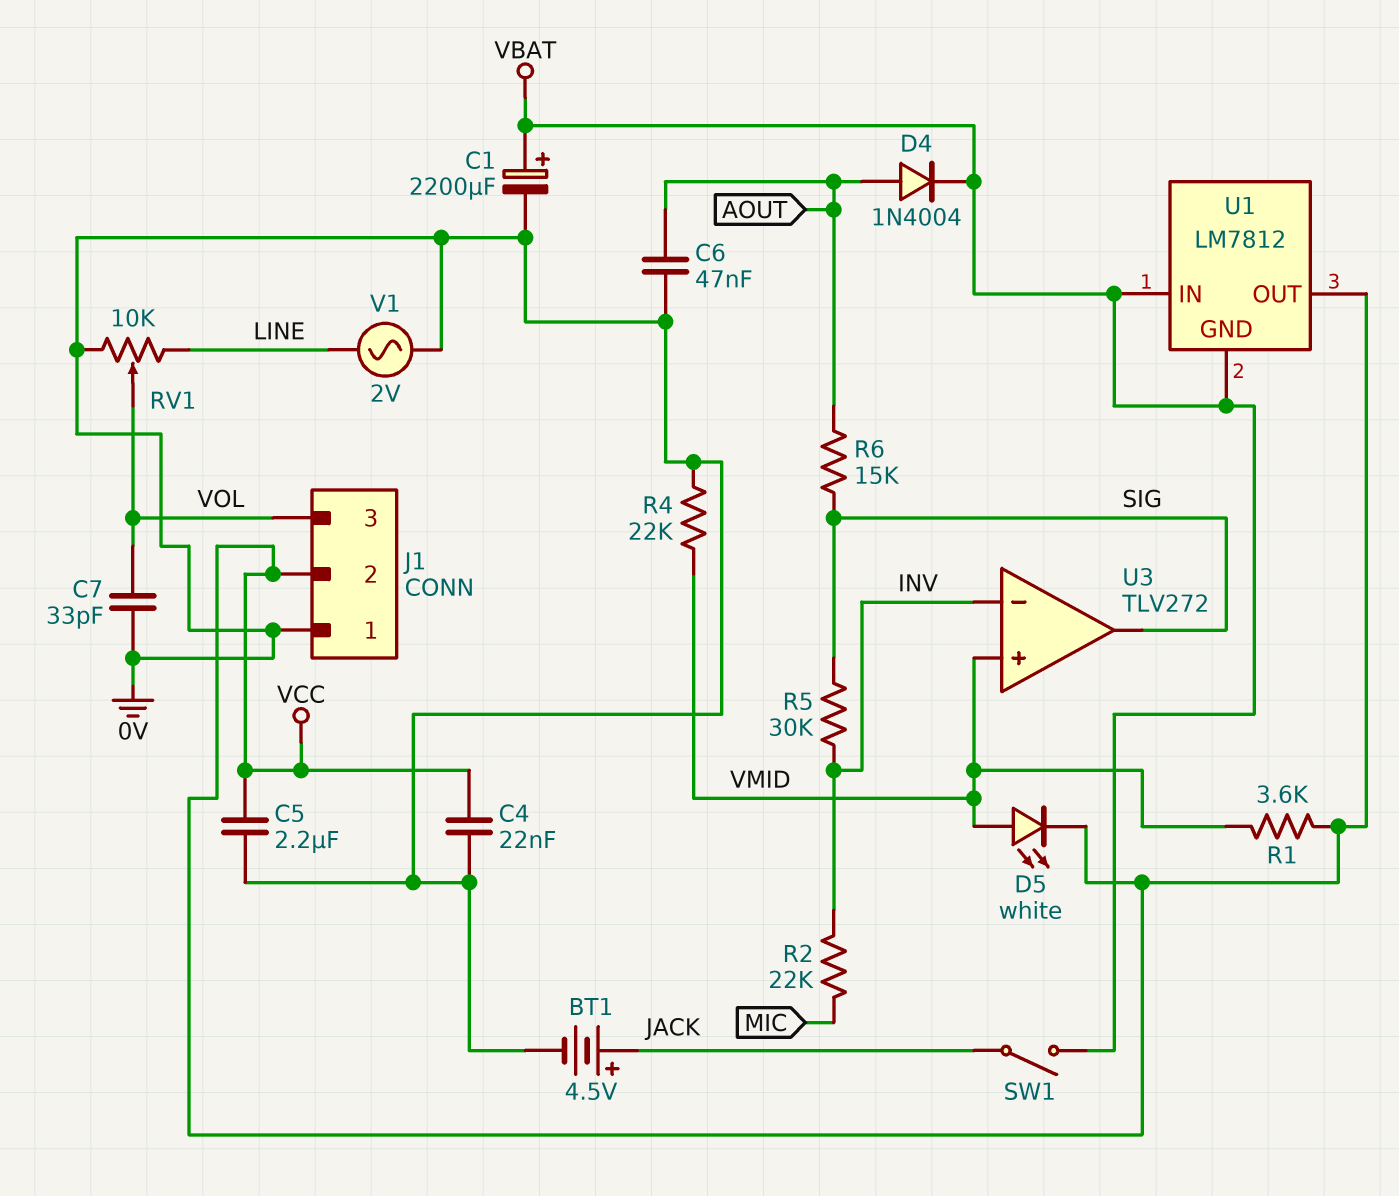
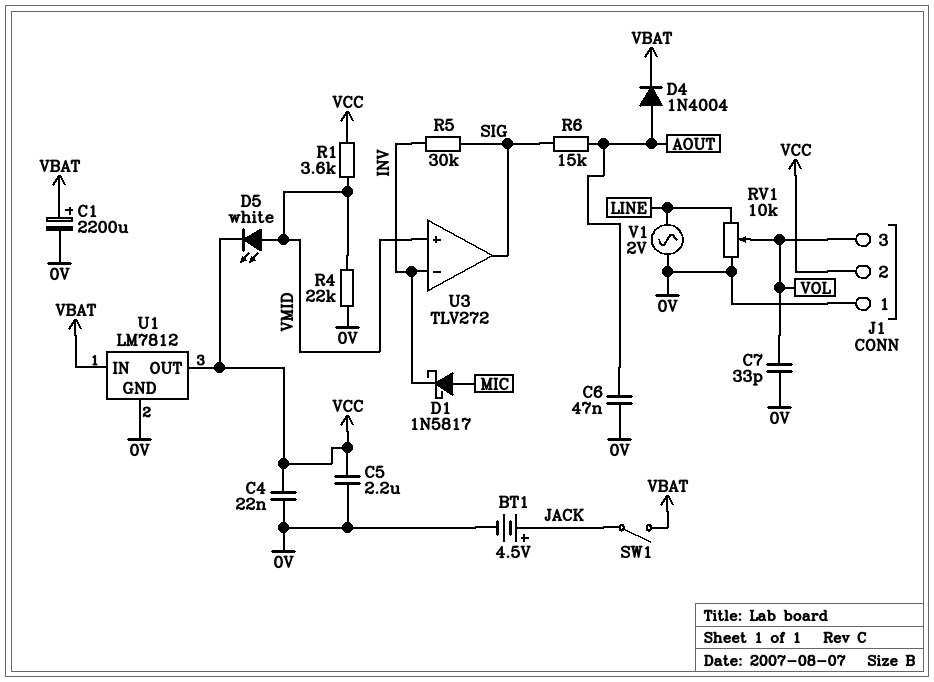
D1: none -> schottky 1N5817 (A MIC, K INV)
R2: 22k (INV, MIC) -> none
U1 pin GND: VBAT -> 0V

